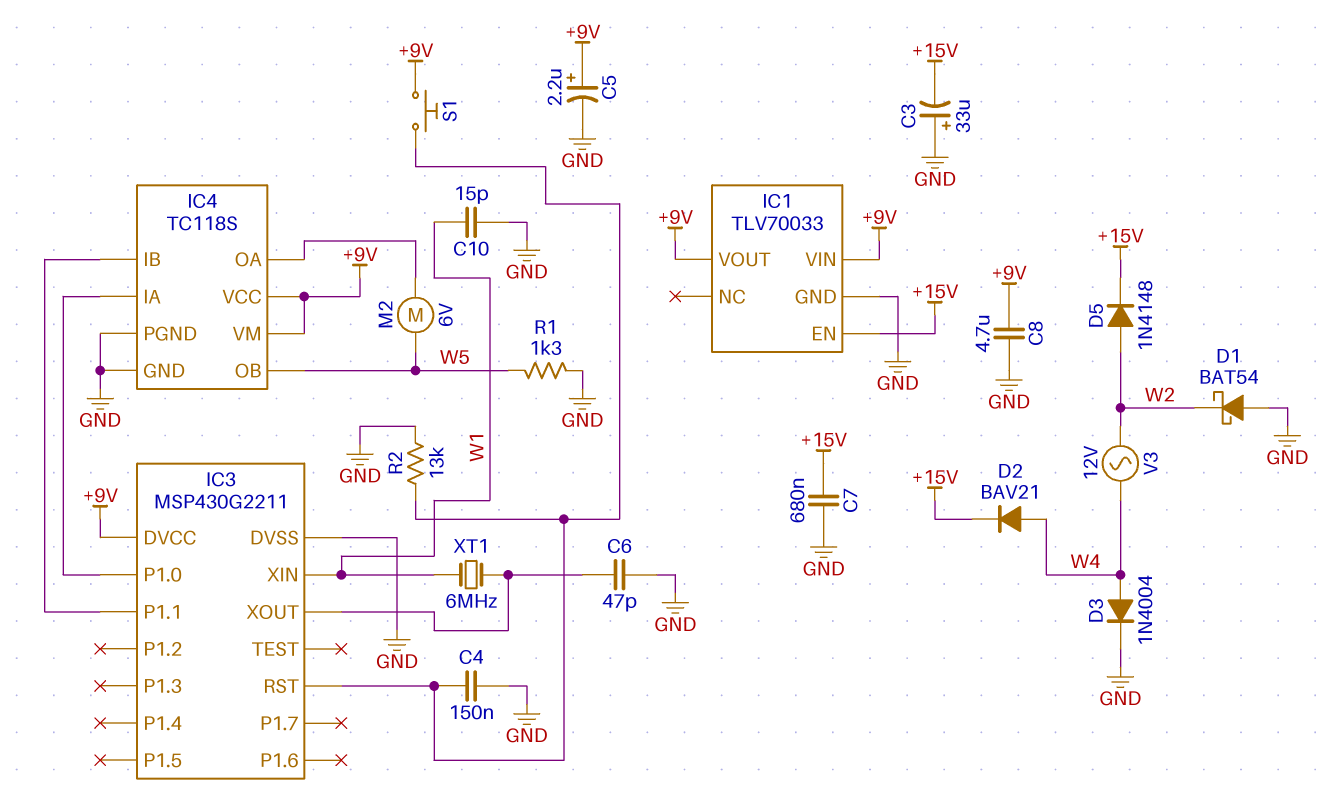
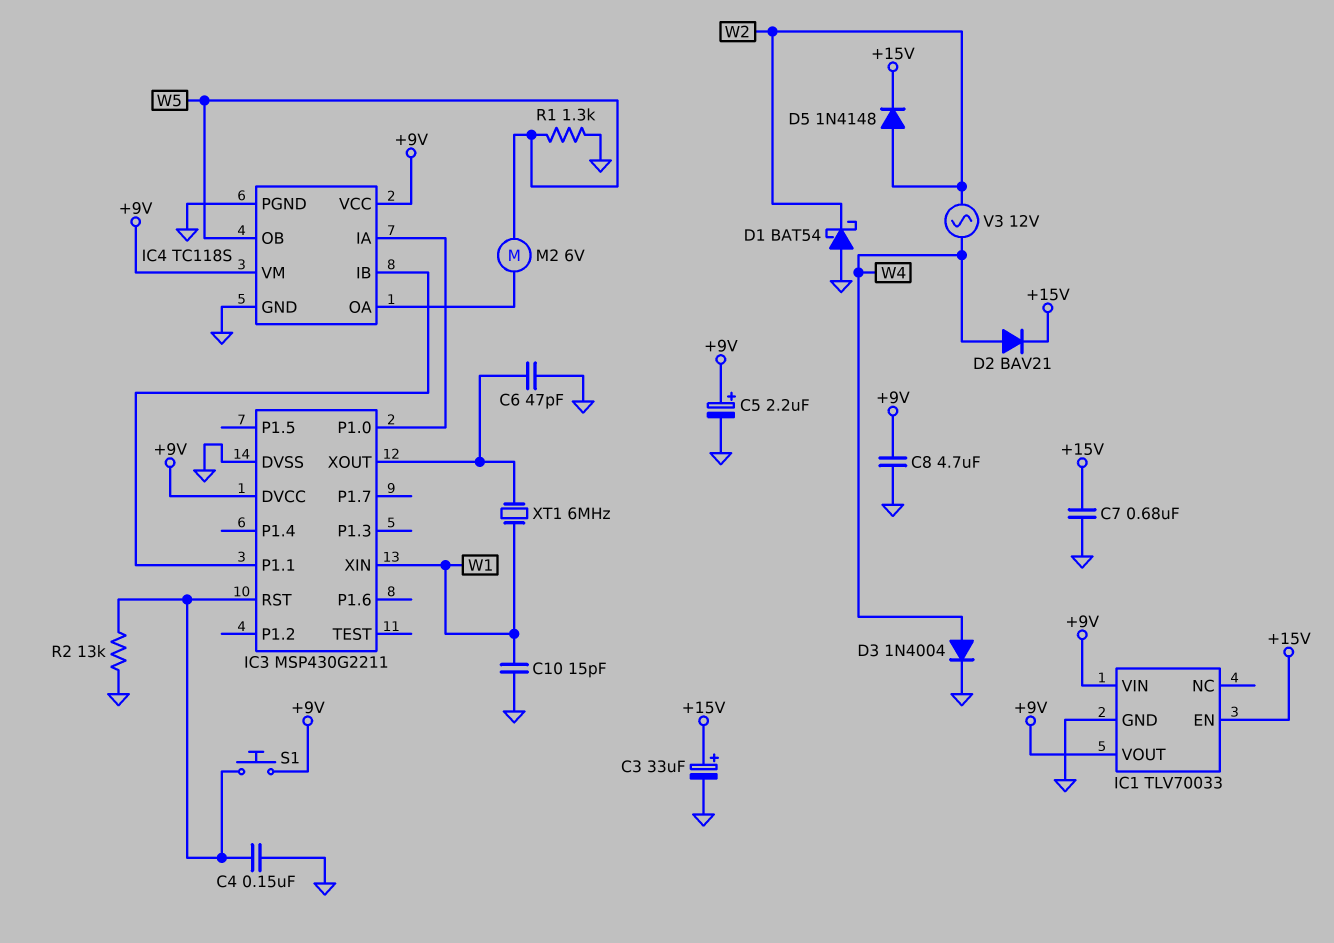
C3: 33uF (plus GND, minus +15V) -> 33uF (plus +15V, minus GND)

